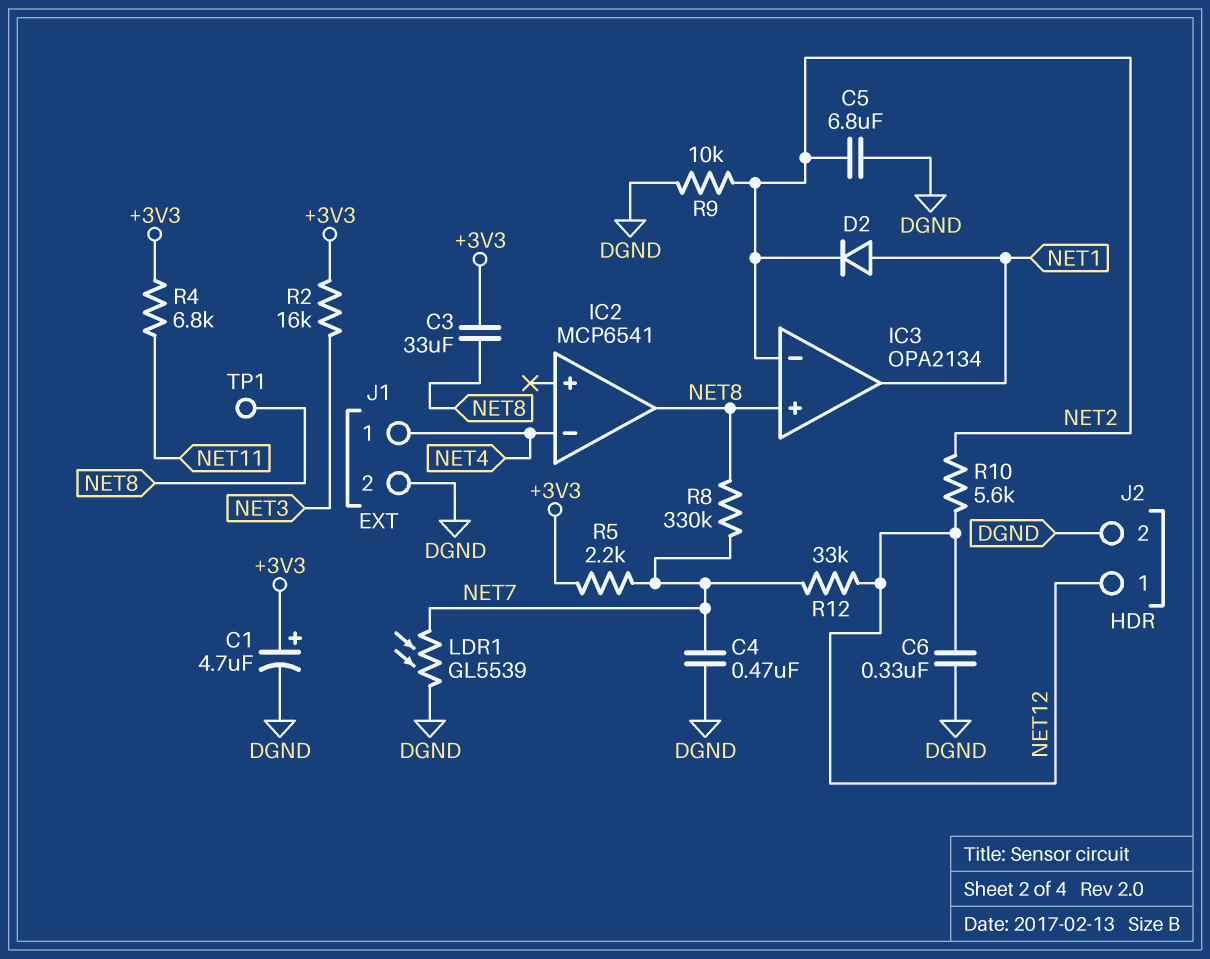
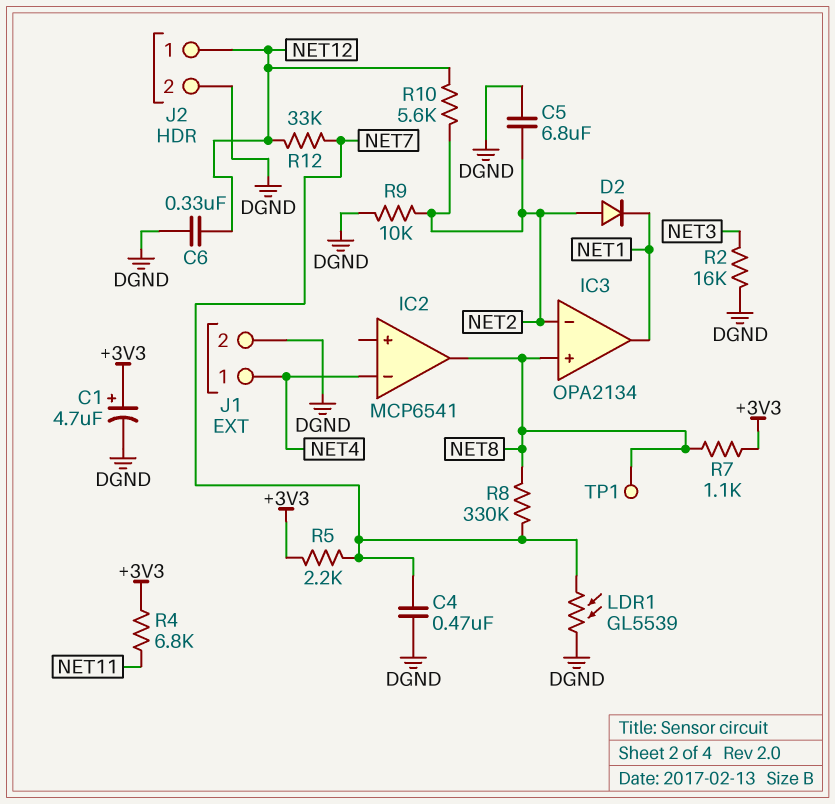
C3: 33uF (+3V3, NET8) -> none
D2: diode (A NET1, K NET2) -> diode (A NET2, K NET1)
R2: 16k (+3V3, NET3) -> 16k (DGND, NET3)
R7: none -> 1.1k (+3V3, NET8)

